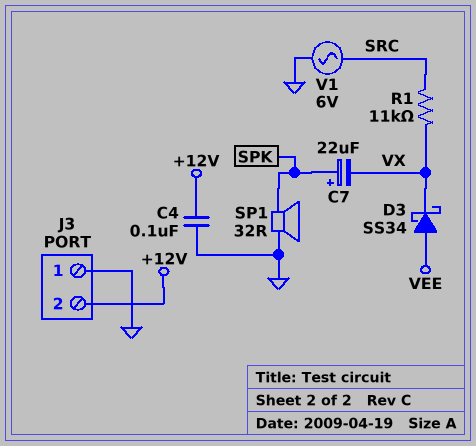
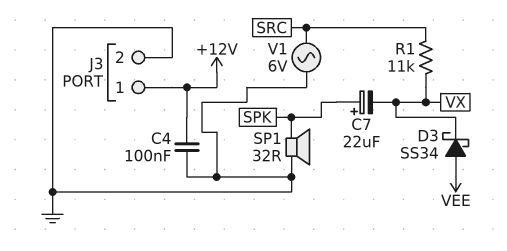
J3 pin 1: GND -> +12V
J3 pin 2: +12V -> GND

